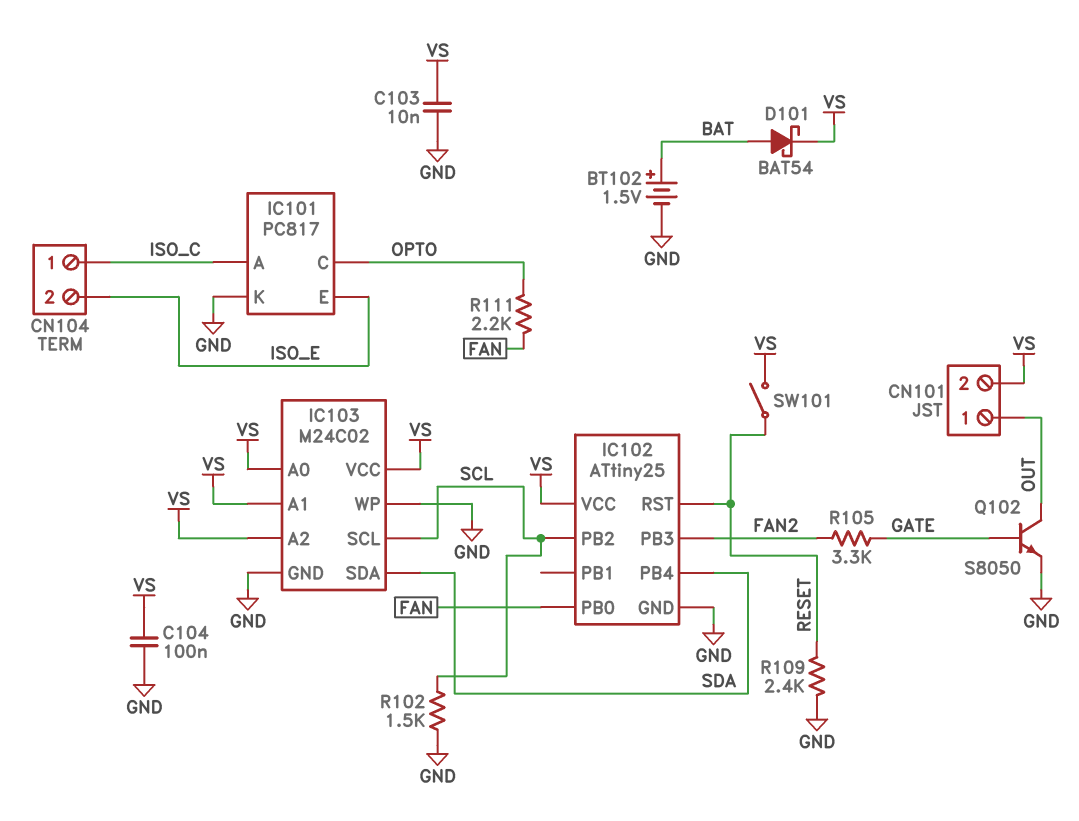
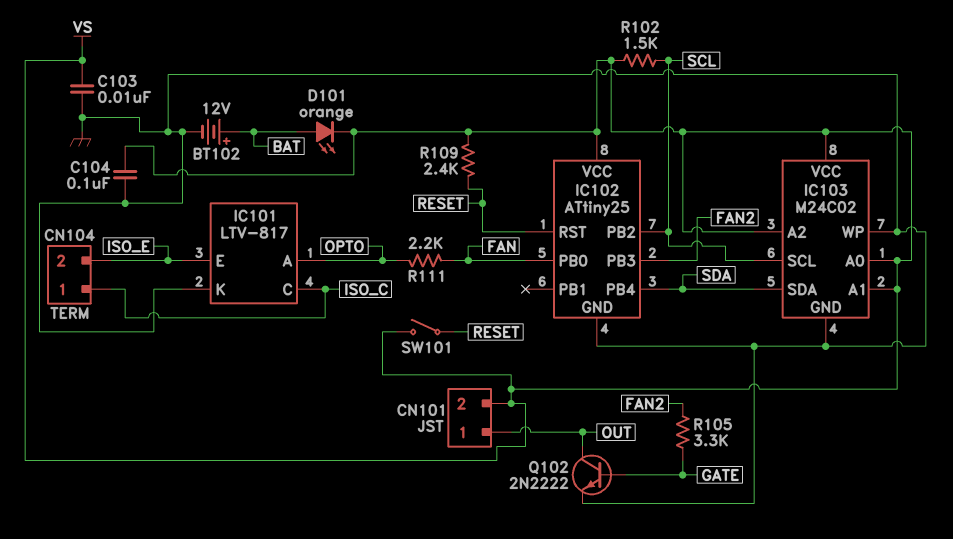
BT102: 1.5V (plus BAT, minus GND) -> 12V (plus BAT, minus GND)
D101: schottky BAT54 (A BAT, K VS) -> LED orange (A BAT, K VS)
IC101: PC817 -> LTV-817
IC101 pin A: ISO_C -> OPTO
IC101 pin C: OPTO -> ISO_C
Q102: NPN S8050 (B GATE, C OUT, E GND) -> NPN 2N2222 (B GATE, C OUT, E GND)
R102: 1.5k (GND, SCL) -> 1.5k (SCL, VS)
R109: 2.4k (GND, RESET) -> 2.4k (RESET, VS)

